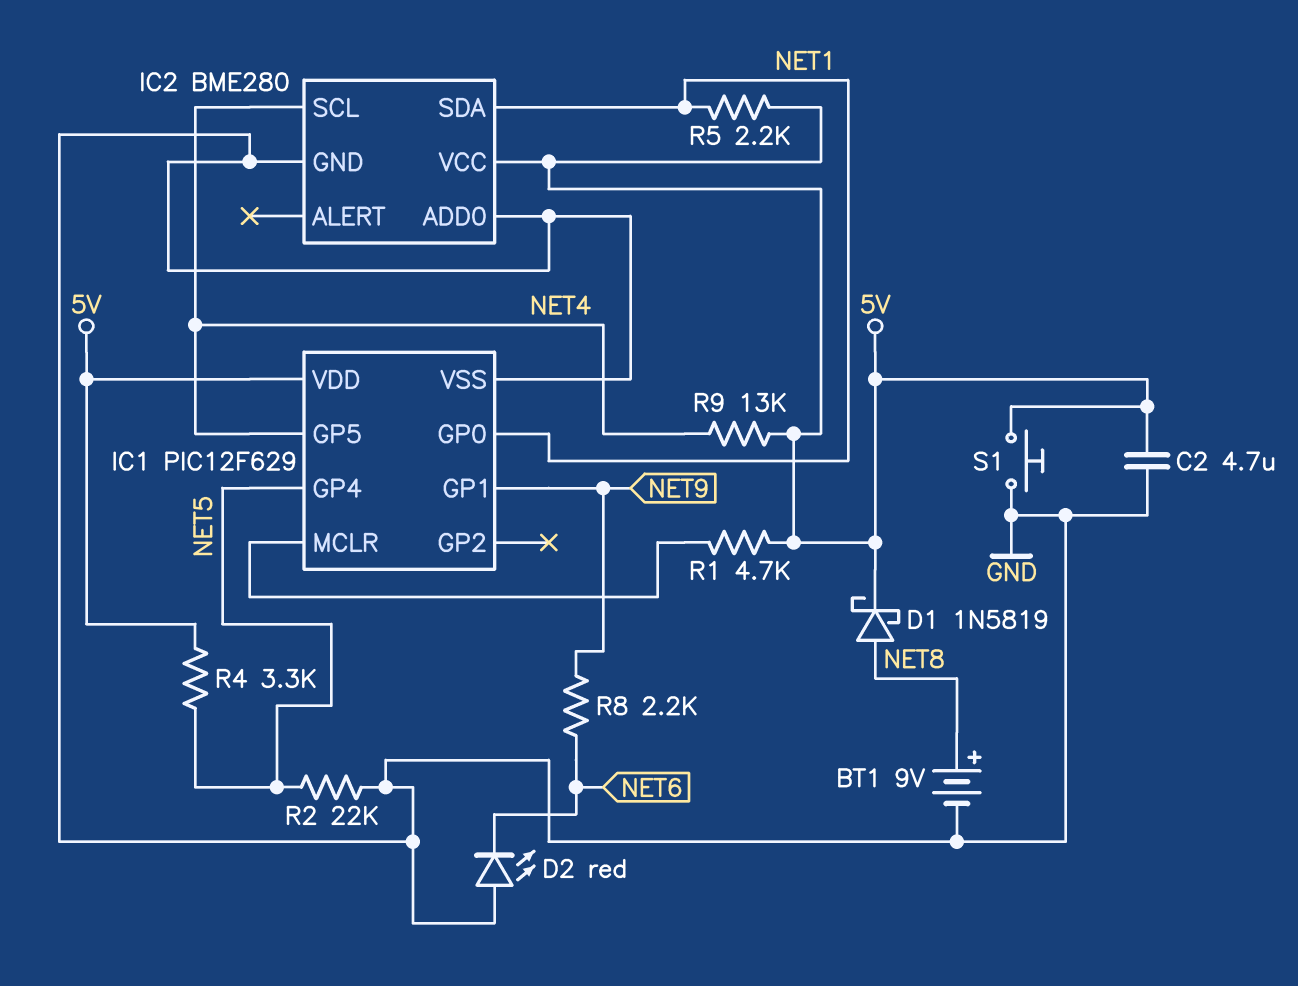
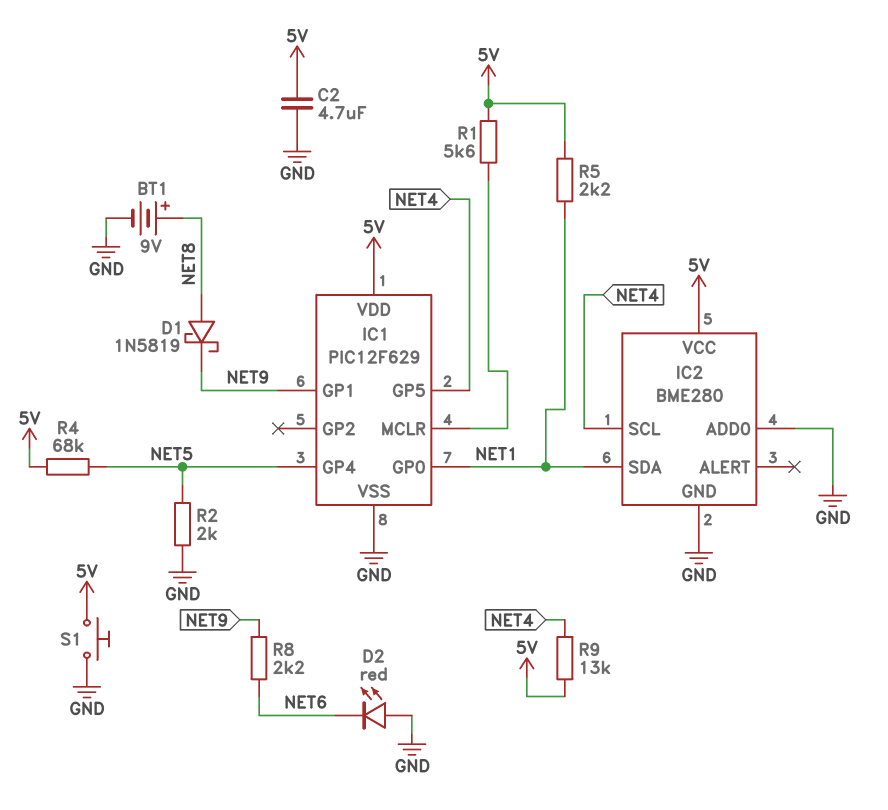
D1: schottky 1N5819 (A NET8, K 5V) -> schottky 1N5819 (A NET8, K NET9)
R1: 4.7k (5V, IC1/MCLR) -> 5.6k (5V, IC1/MCLR)
R2: 22k (GND, NET5) -> 2k (GND, NET5)
R4: 3.3k (5V, NET5) -> 68k (5V, NET5)

